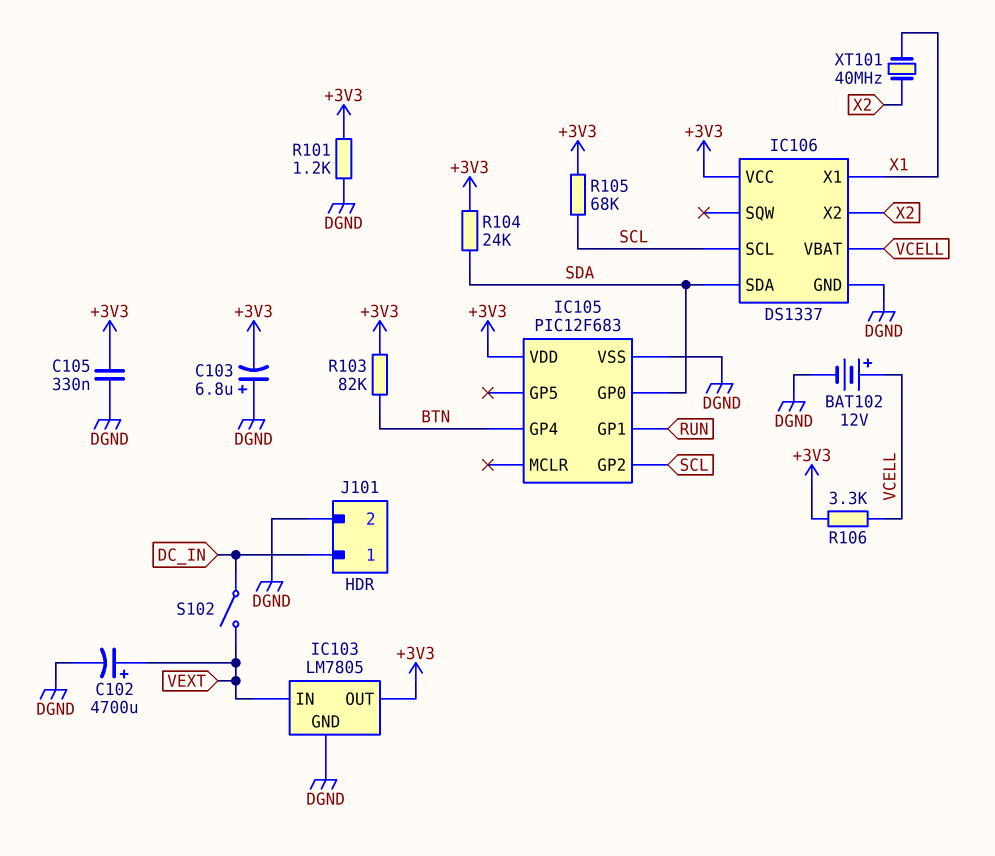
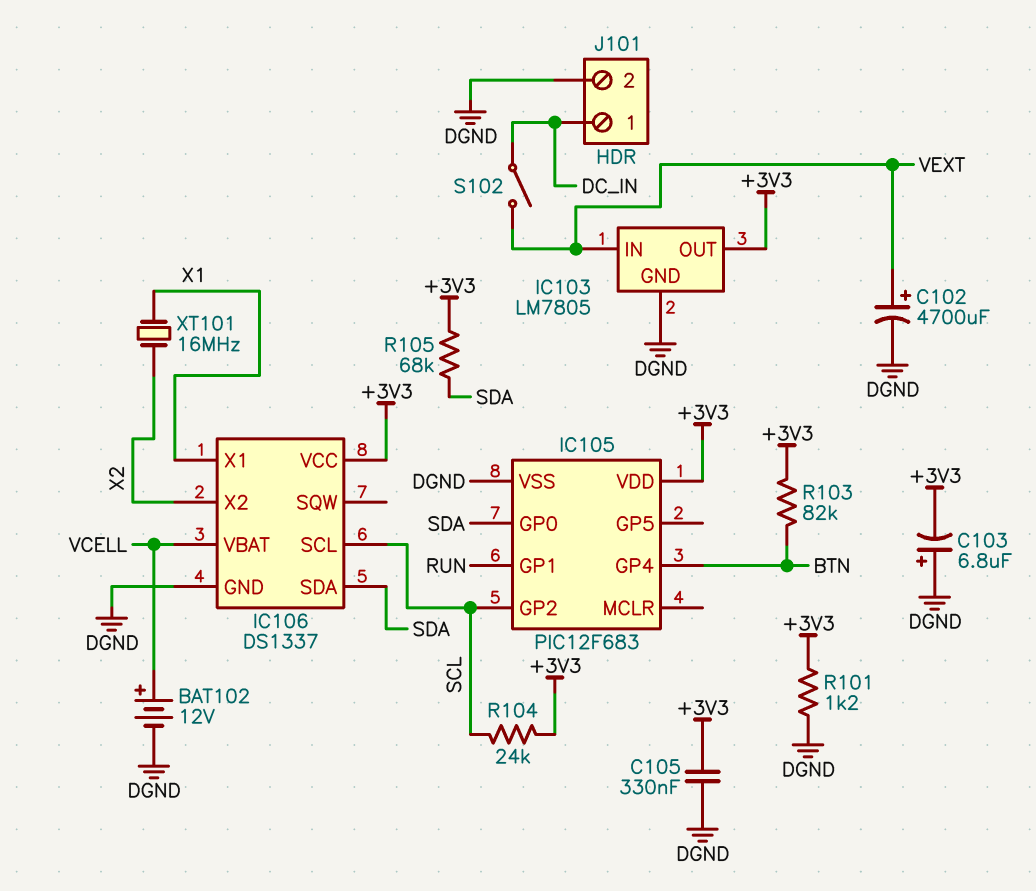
R104: 24k (+3V3, SDA) -> 24k (+3V3, SCL)
R105: 68k (+3V3, SCL) -> 68k (+3V3, SDA)
R106: 3.3k (+3V3, VCELL) -> none
XT101: 40MHz (X1, X2) -> 16MHz (X1, X2)

